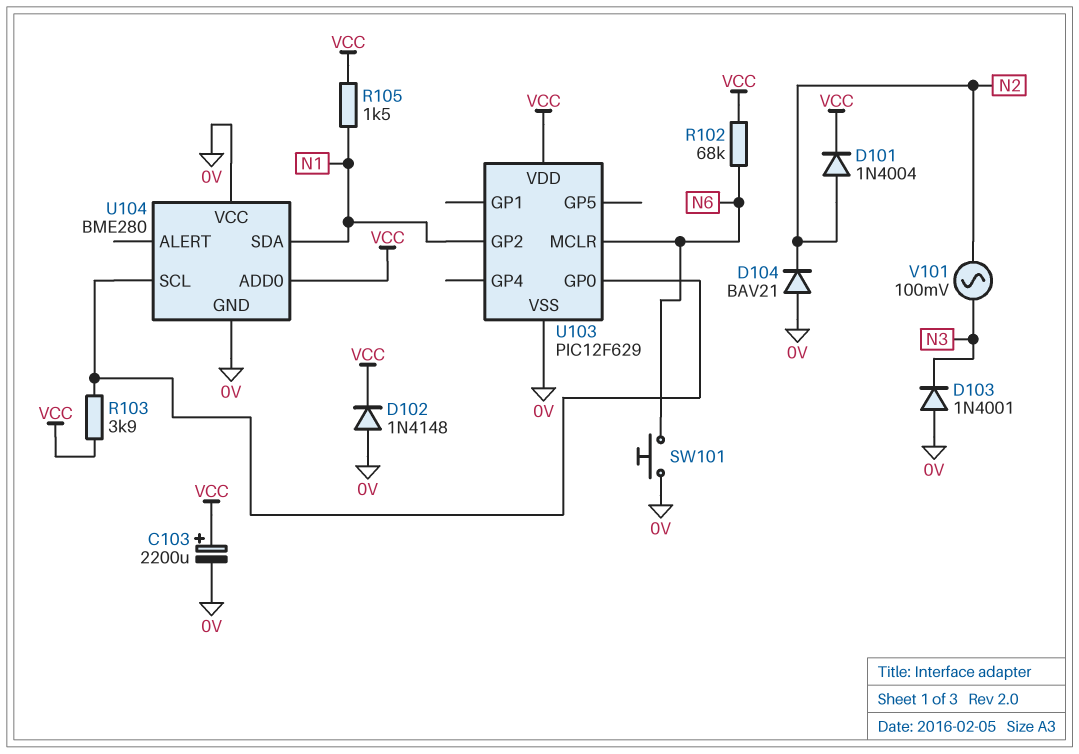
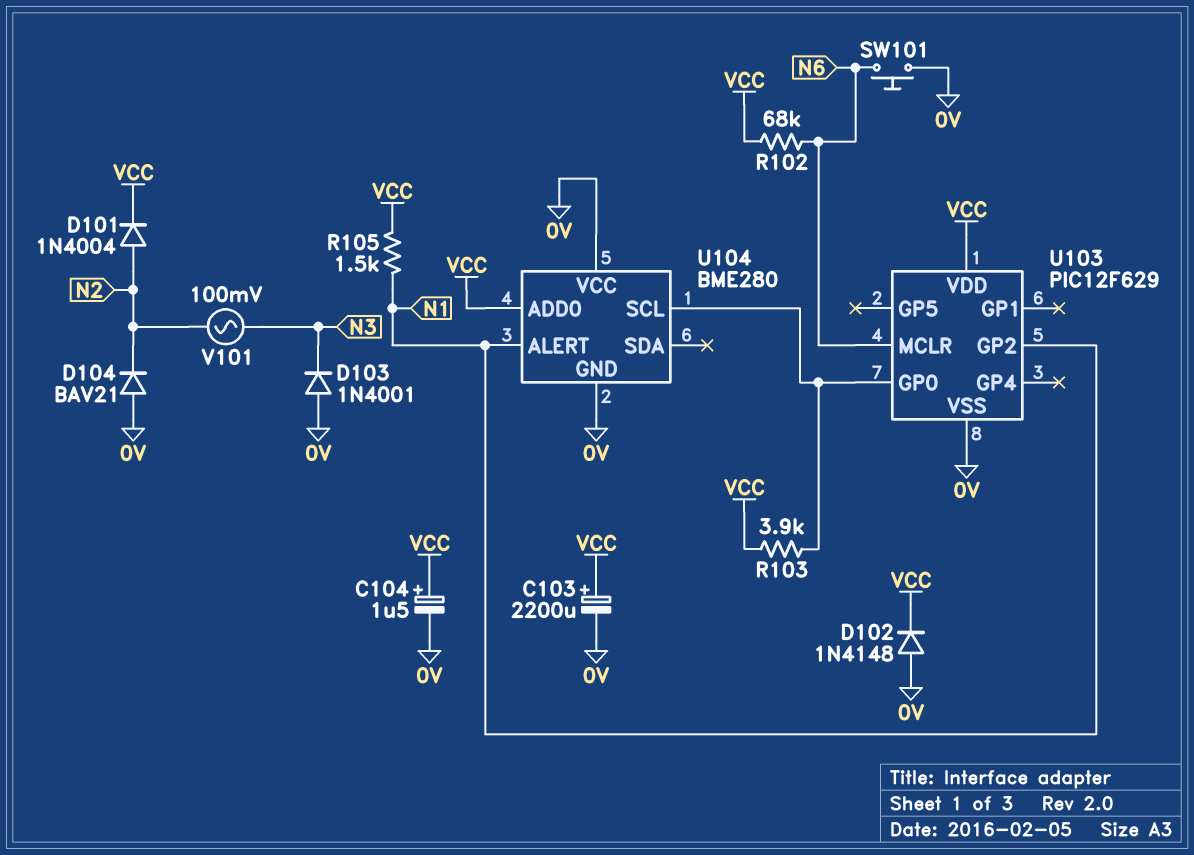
C104: none -> 1.5uF (plus VCC, minus 0V)
U104 pin ALERT: none -> N1
U104 pin SDA: N1 -> none

